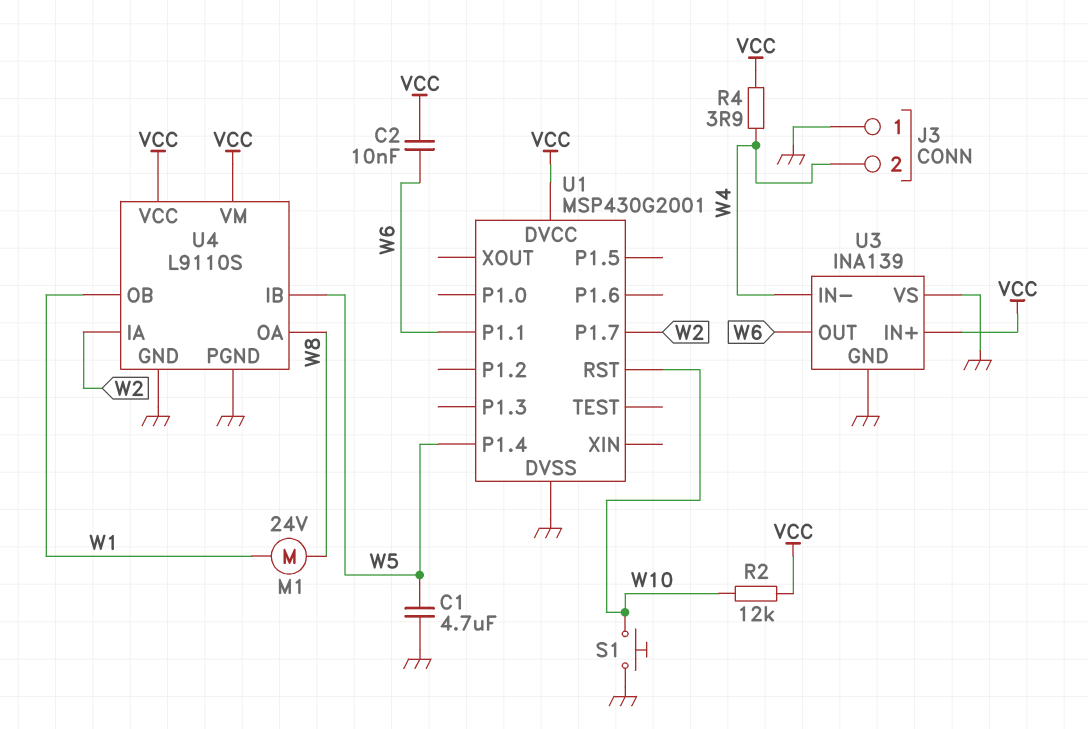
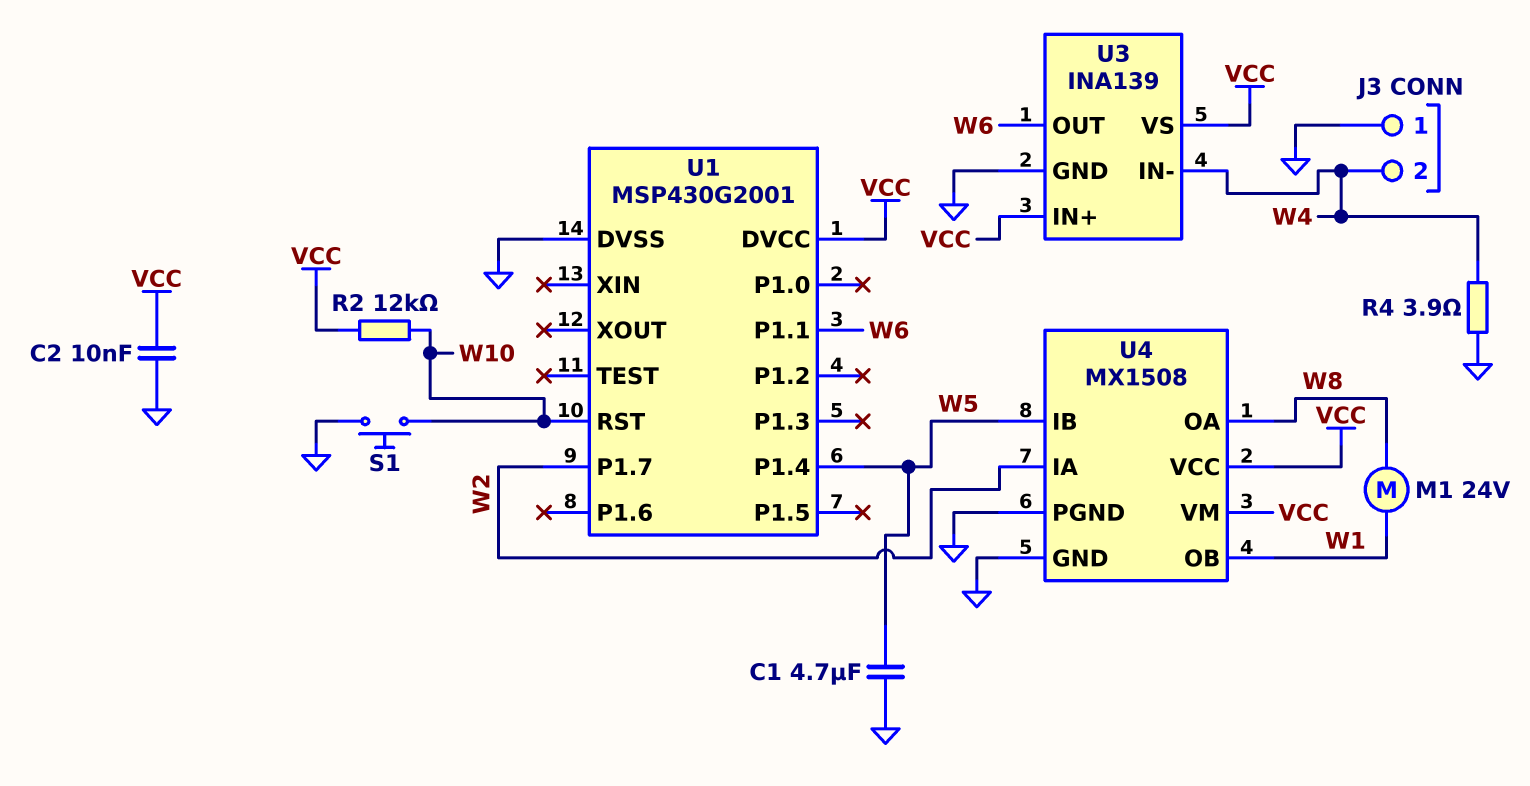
C2: 10nF (VCC, W6) -> 10nF (GND, VCC)
R4: 3.9 (VCC, W4) -> 3.9 (GND, W4)
U3 pin VS: GND -> VCC
U4: L9110S -> MX1508

